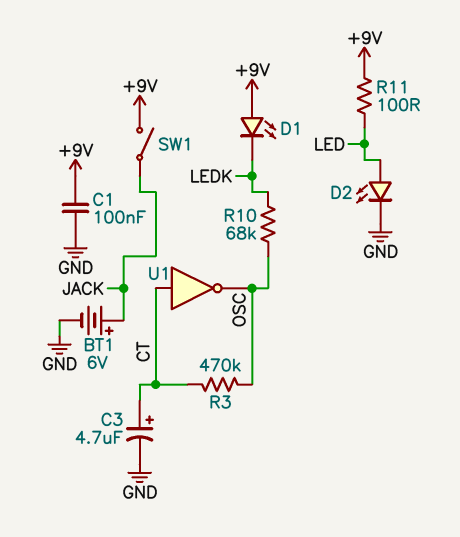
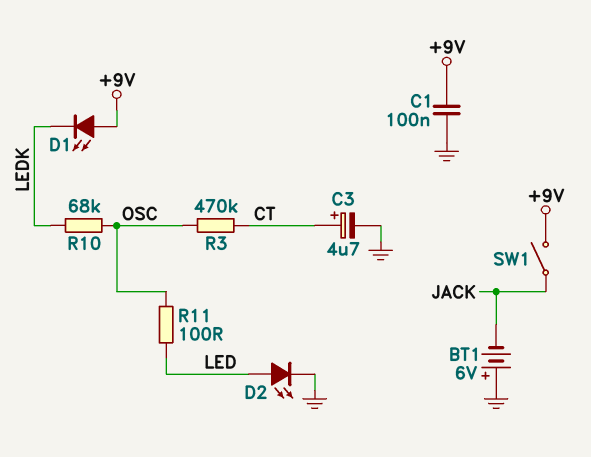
BT1: 6V (plus JACK, minus GND) -> 6V (plus GND, minus JACK)
R11: 100 (+9V, LED) -> 100 (LED, OSC)
U1: NOT (in CT, out OSC) -> none

